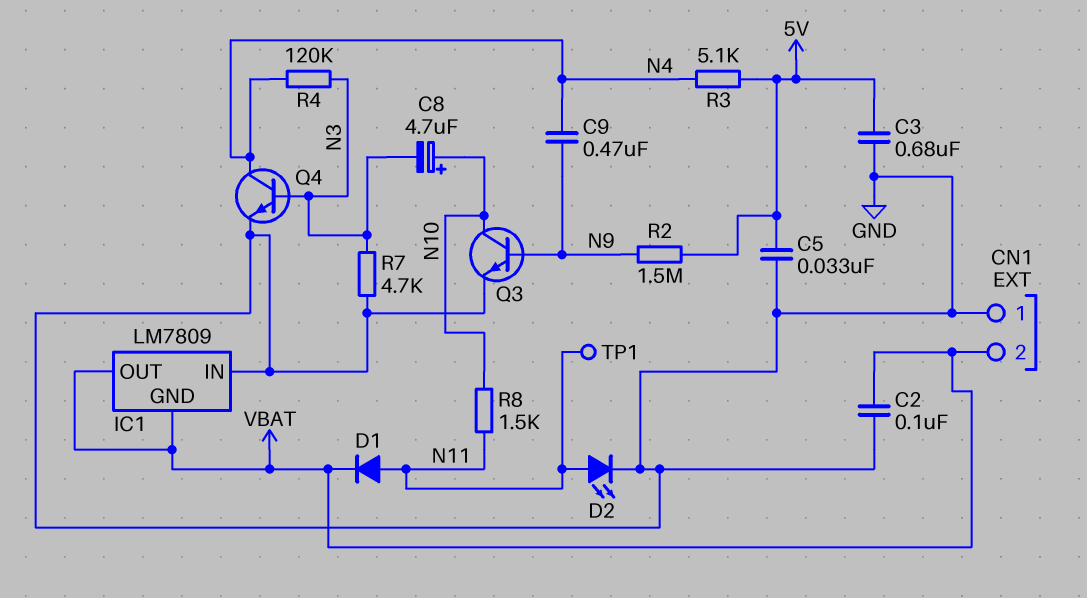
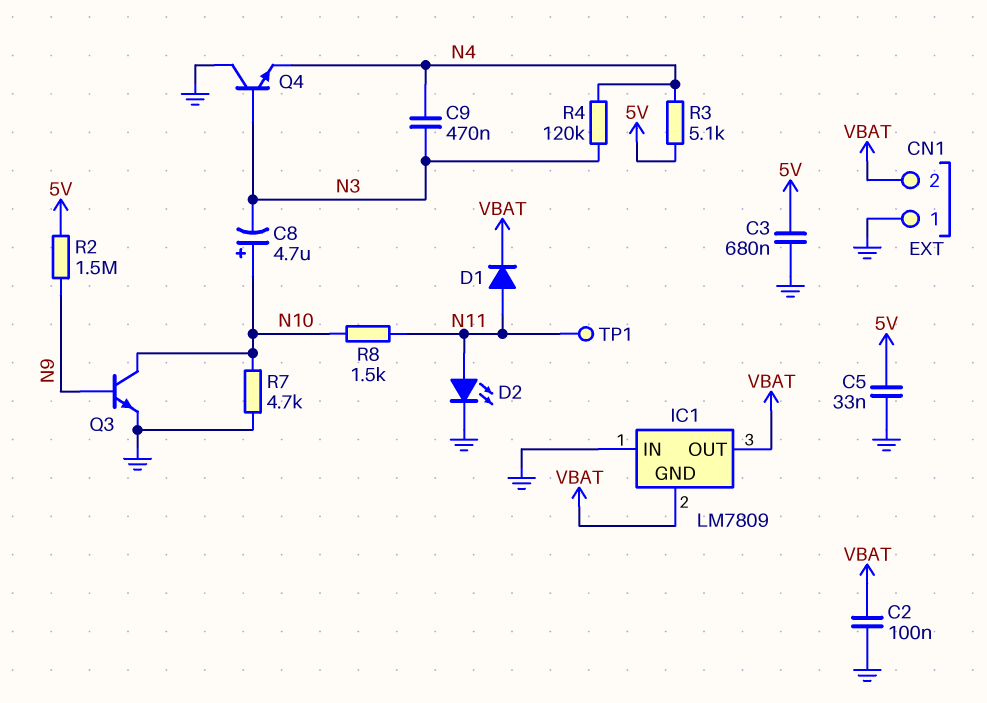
C9: 470nF (N4, N9) -> 470nF (N3, N4)
Q4: NPN (B N3, C N4, E GND) -> NPN (B N3, C GND, E N4)
R7: 4.7k (GND, N3) -> 4.7k (GND, N10)

